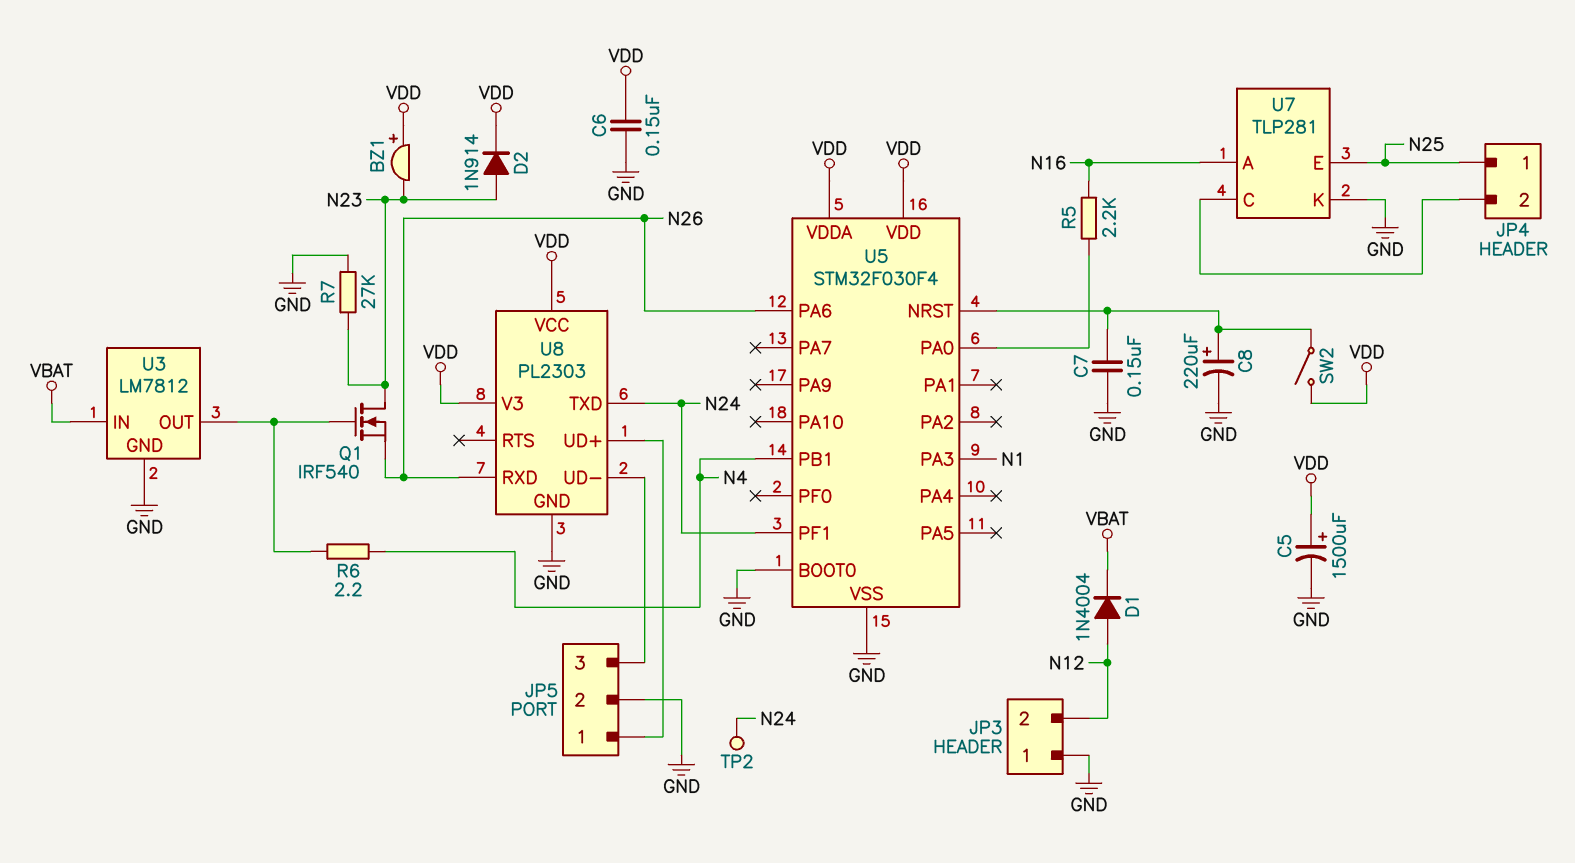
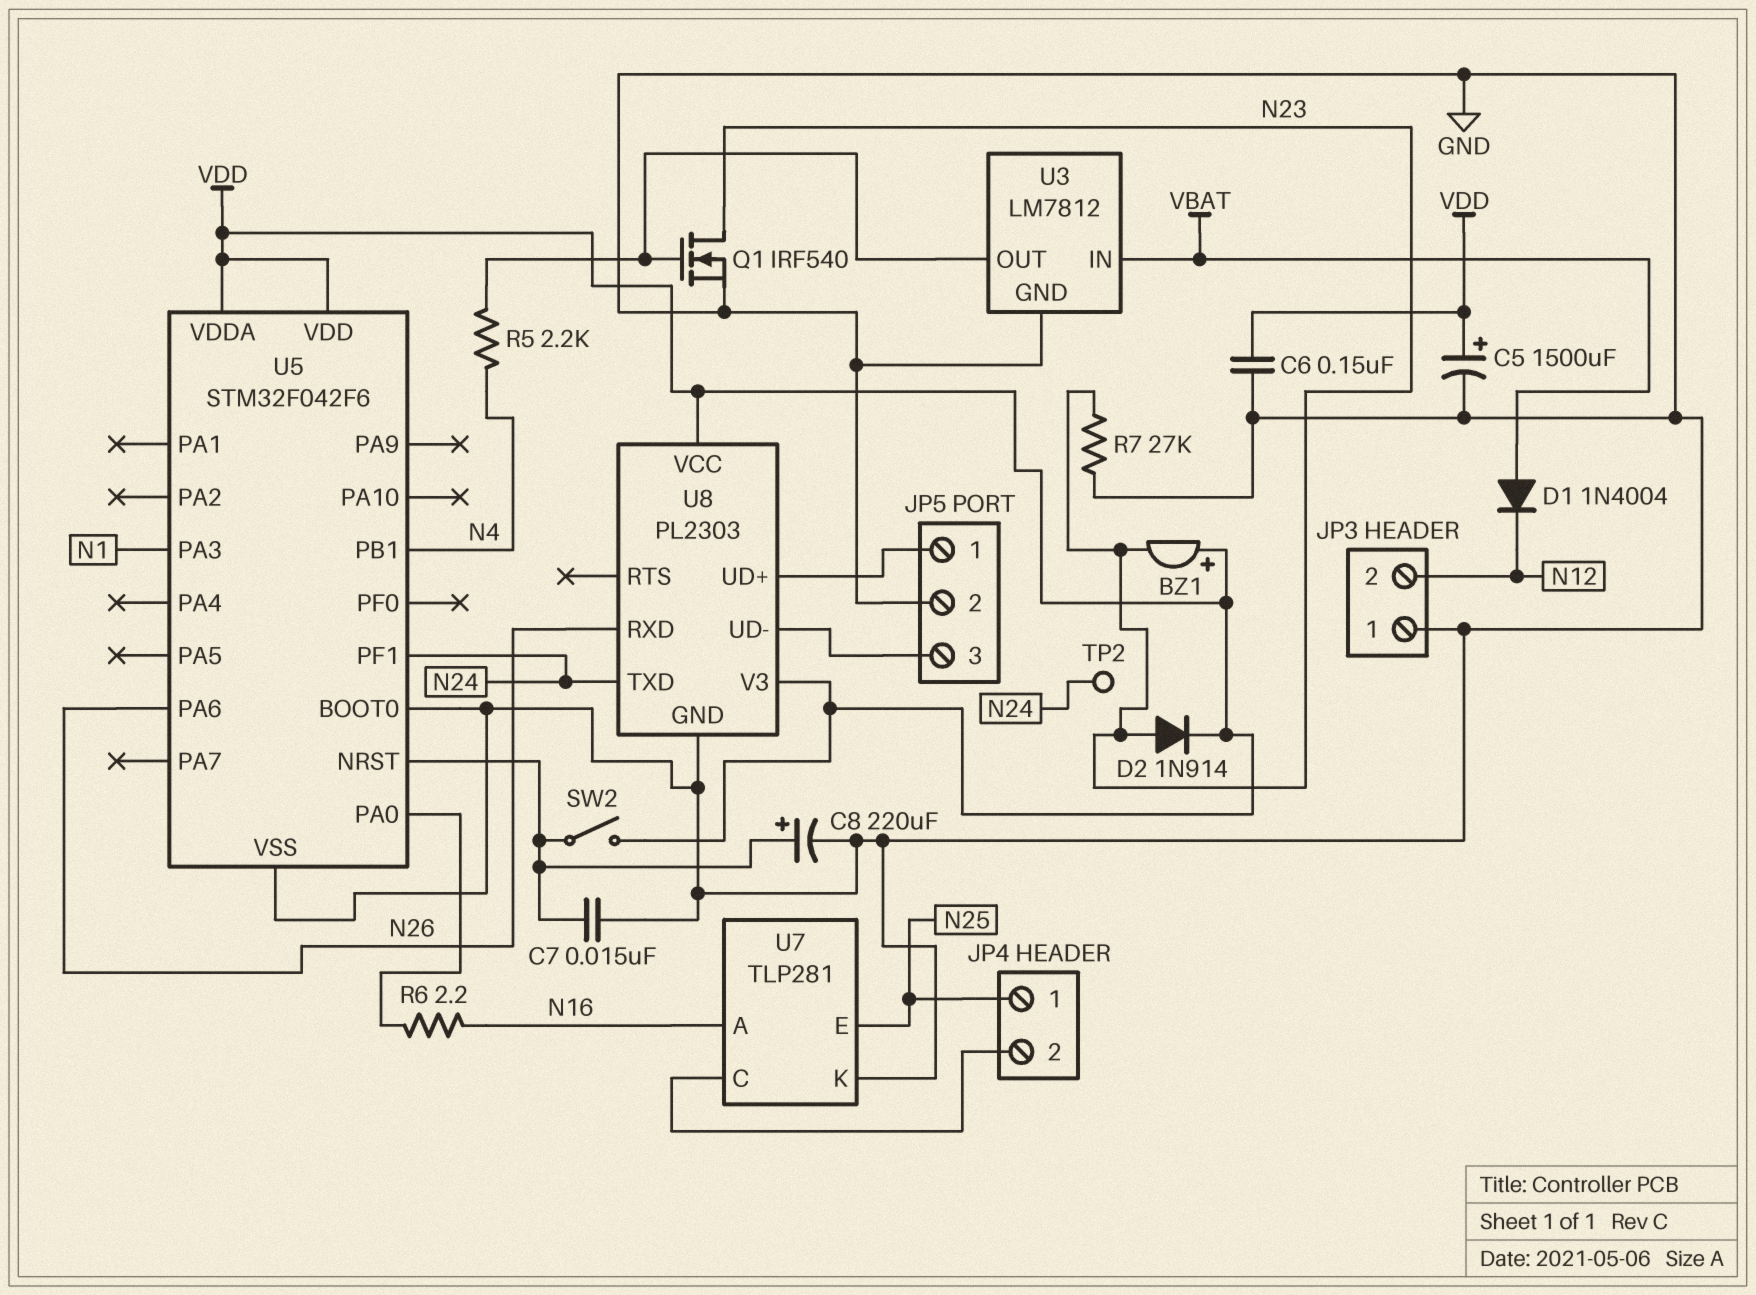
C7: 150nF (GND, U5/NRST) -> 15nF (GND, U5/NRST)
D1: diode 1N4004 (A N12, K VBAT) -> diode 1N4004 (A VBAT, K N12)
Q1: NMOS IRF540 (G U3/OUT, D N23, S N26) -> NMOS IRF540 (G U3/OUT, D N23, S GND)
R5: 2.2k (N16, U5/PA0) -> 2.2k (N4, U3/OUT)
R6: 2.2 (N4, U3/OUT) -> 2.2 (N16, U5/PA0)
U5: STM32F030F4 -> STM32F042F6

